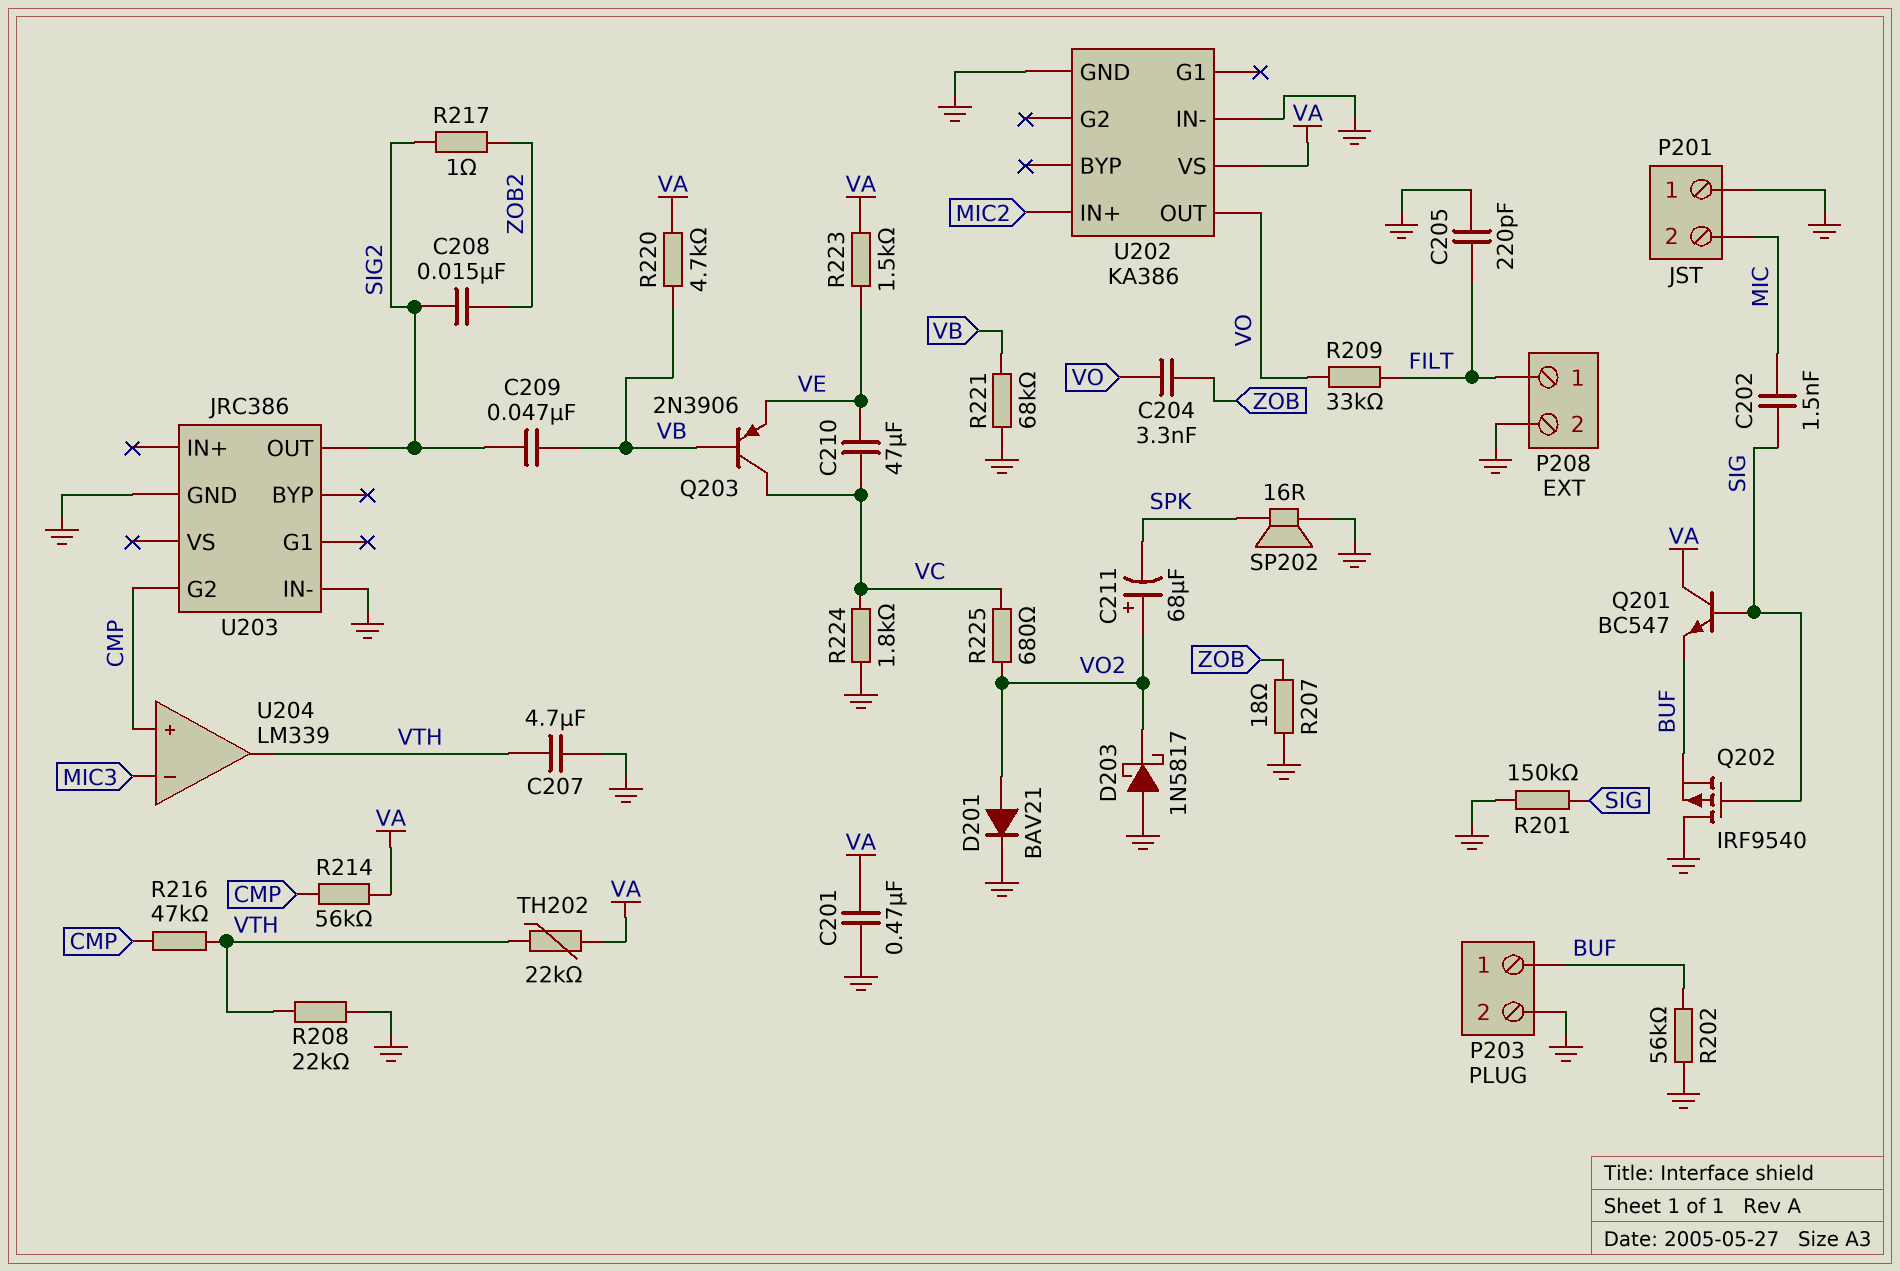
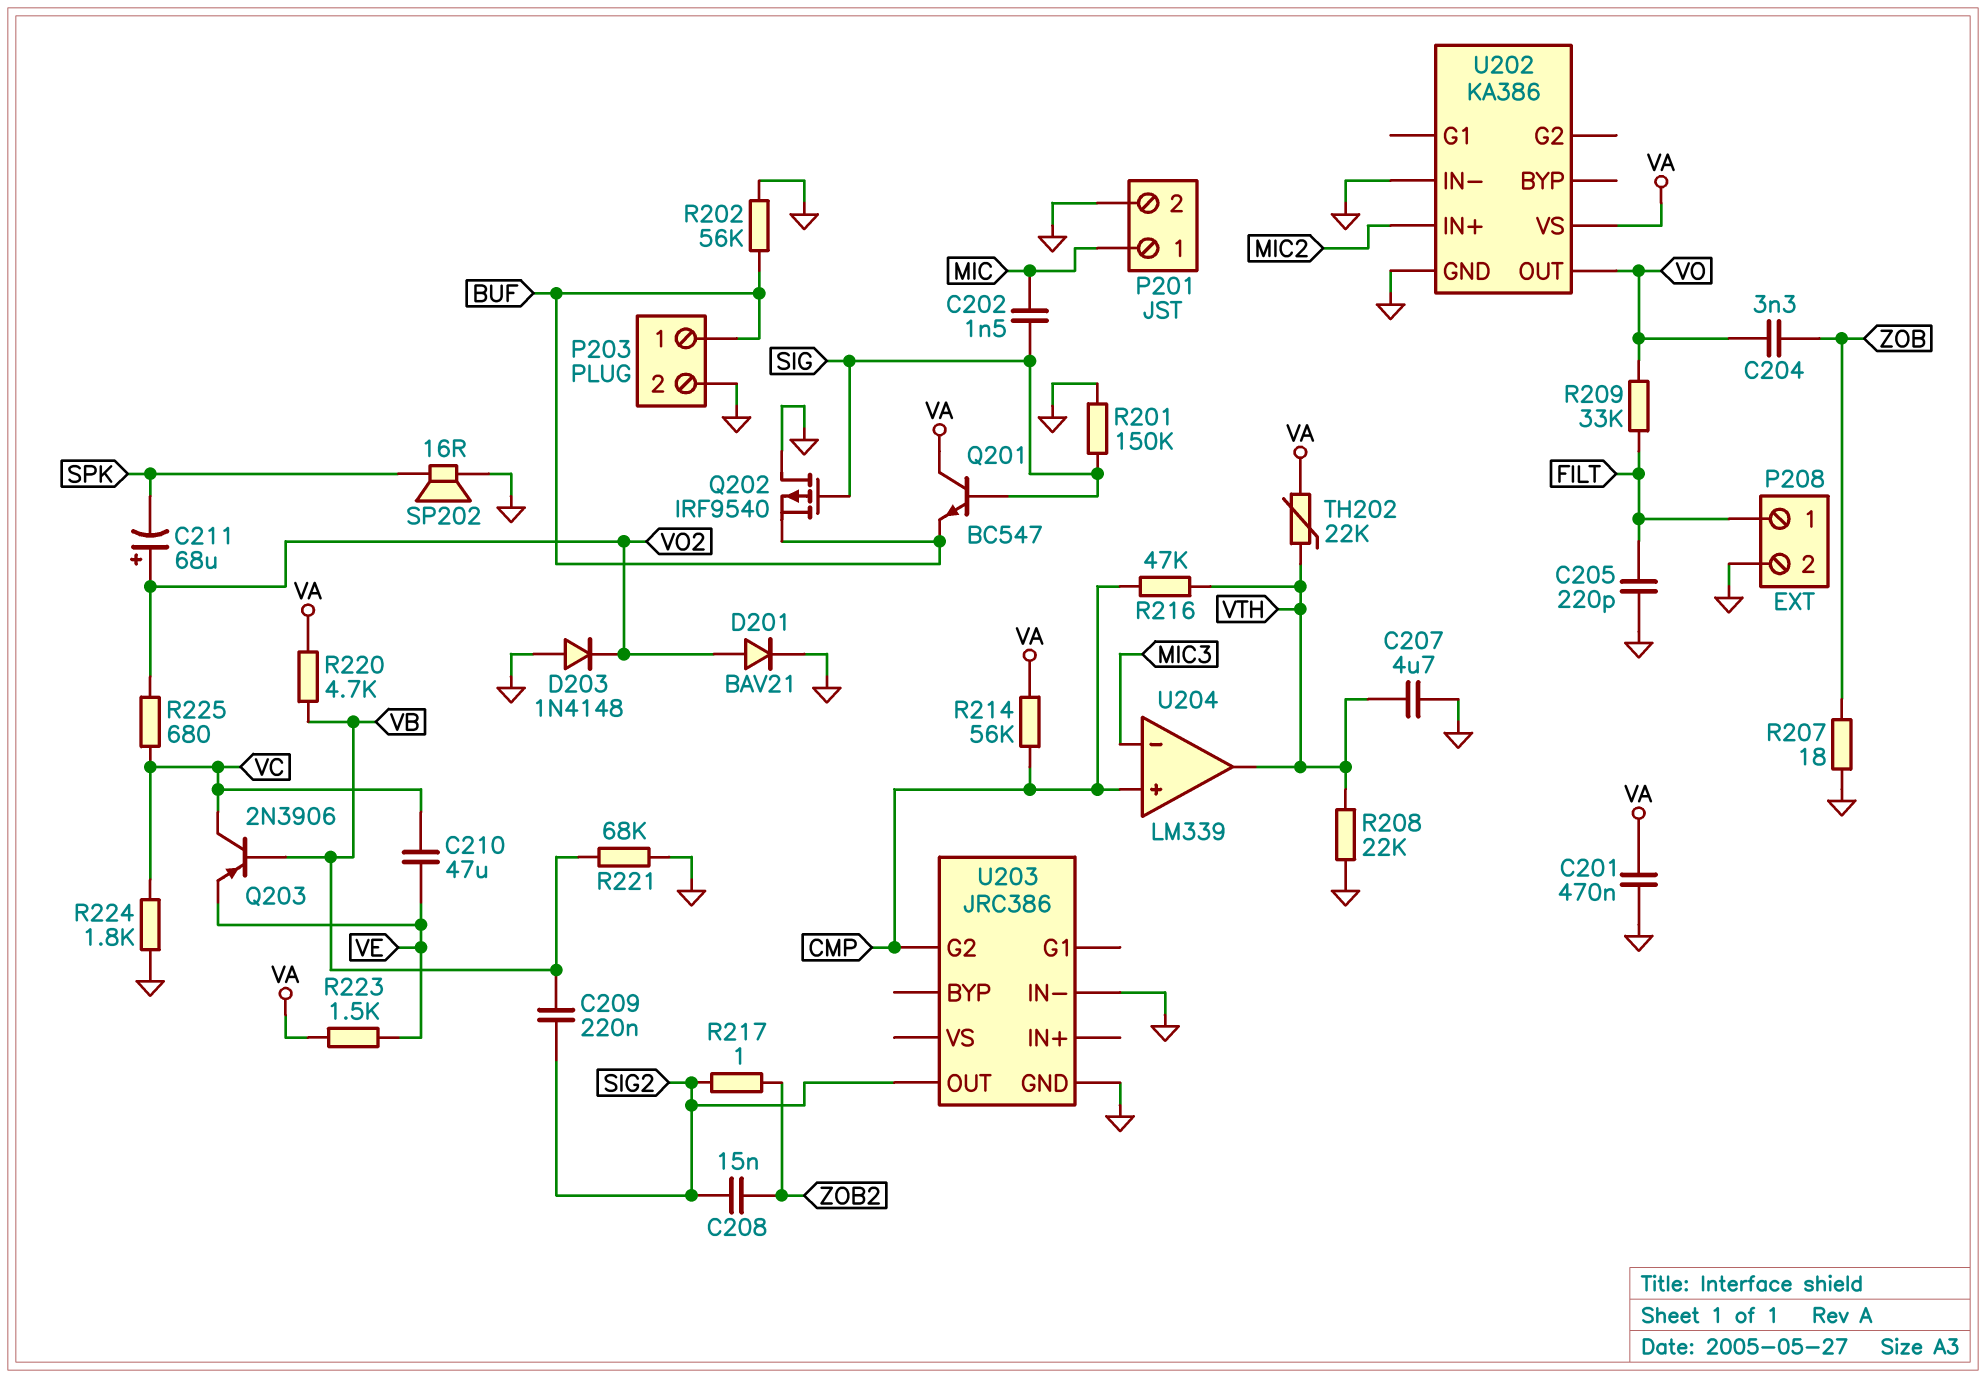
C209: 47nF (SIG2, VB) -> 220nF (SIG2, VB)
D203: schottky 1N5817 (A GND, K VO2) -> diode 1N4148 (A GND, K VO2)
P201 pin 1: GND -> MIC
P201 pin 2: MIC -> GND

